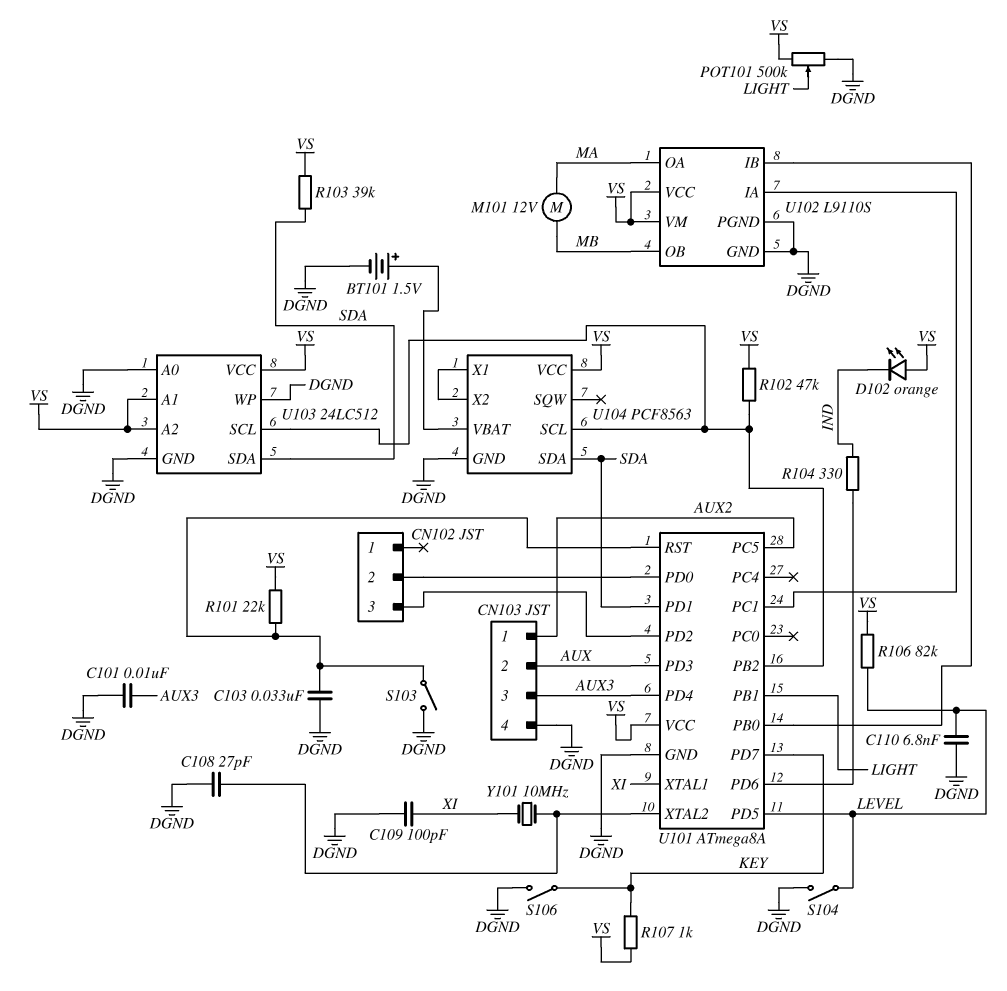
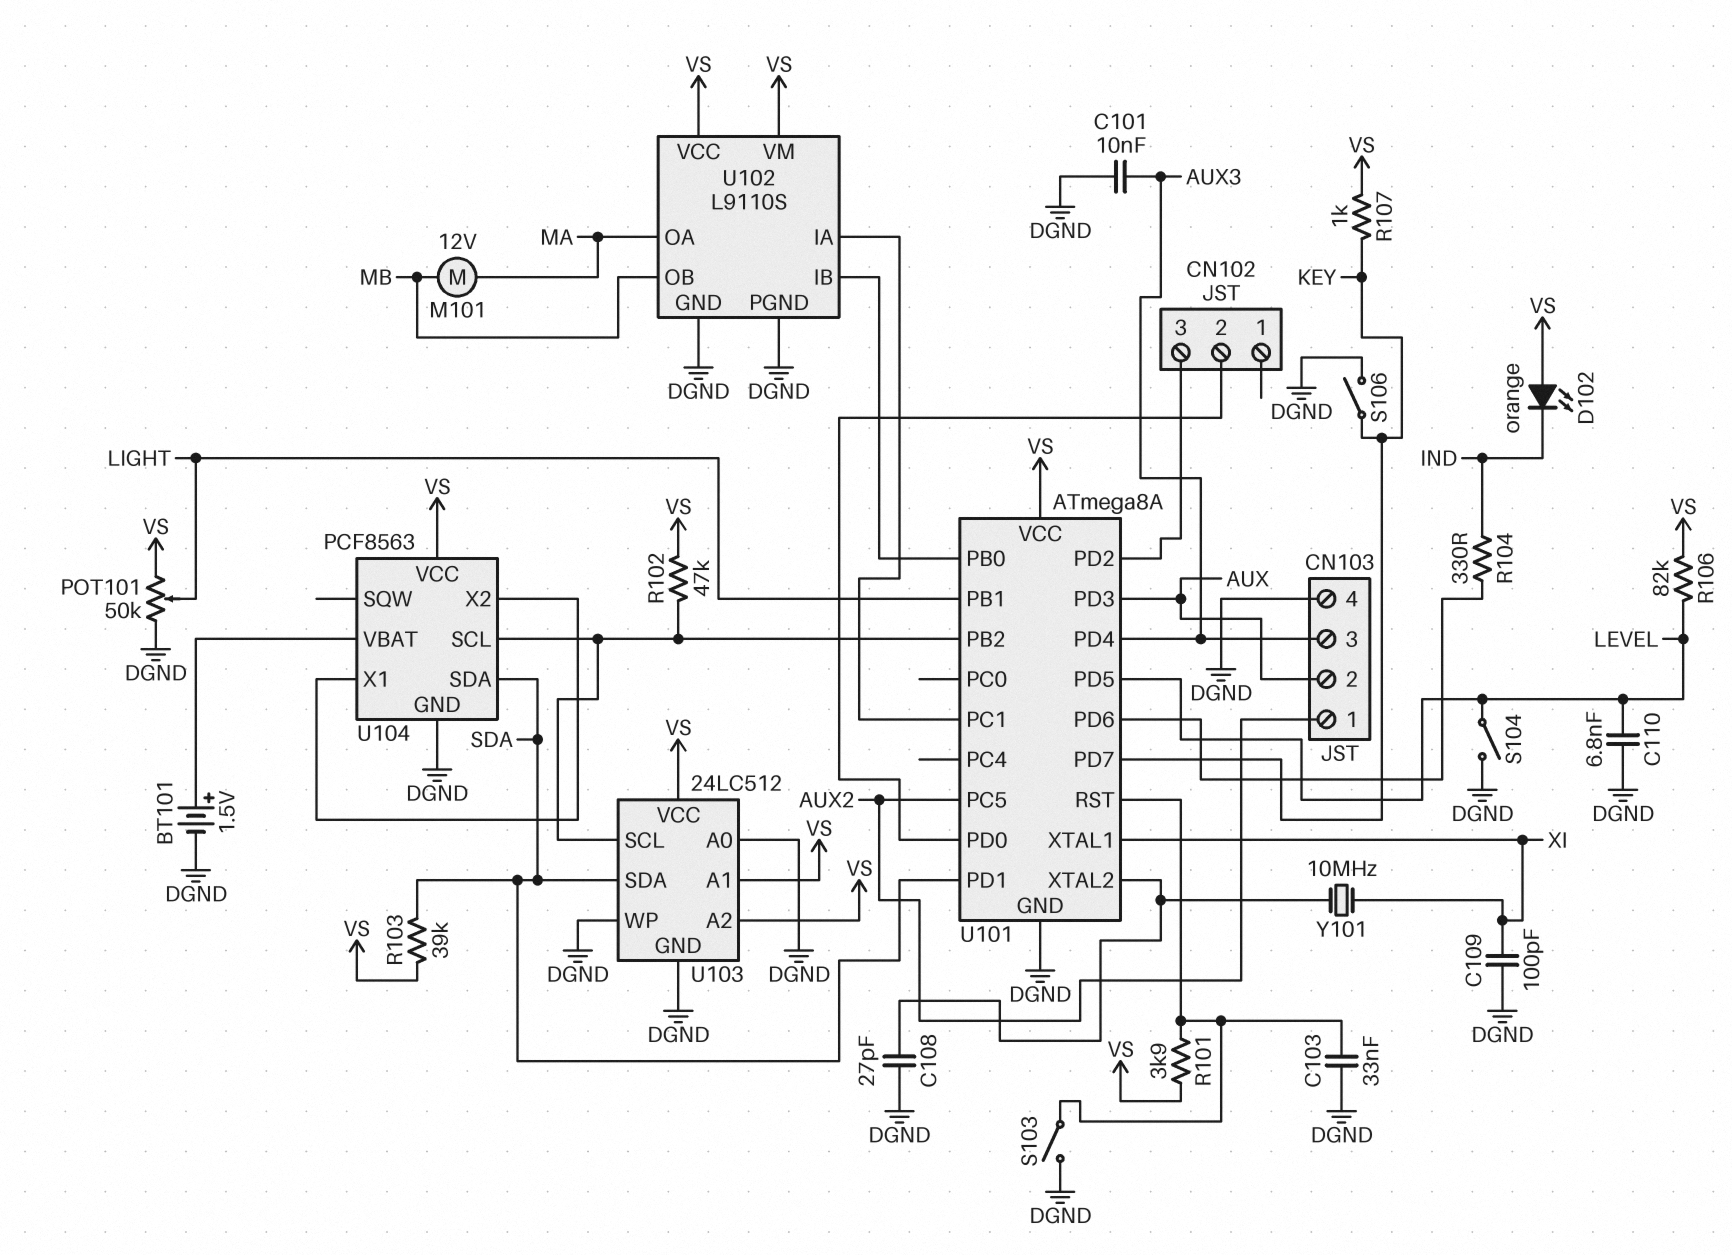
POT101: 500k (DGND, VS, wiper LIGHT) -> 50k (DGND, VS, wiper LIGHT)
R101: 22k (U101/RST, VS) -> 3.9k (U101/RST, VS)

